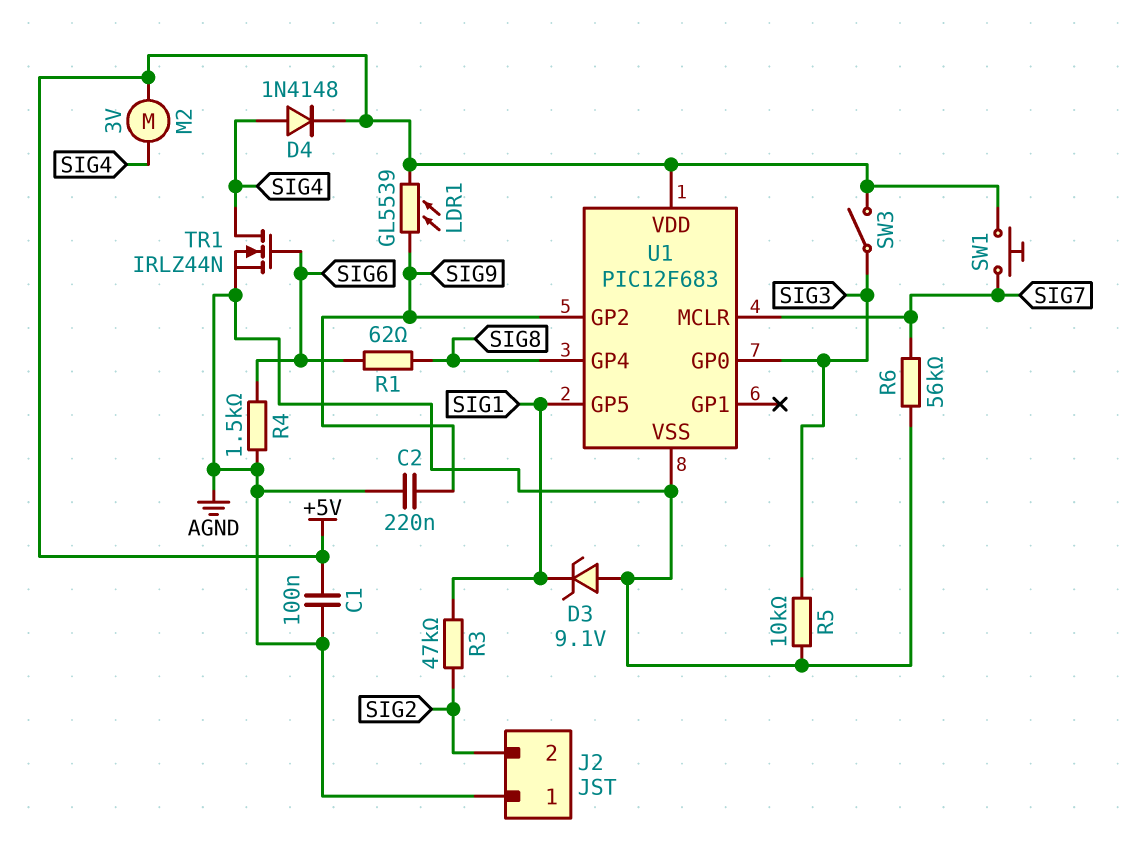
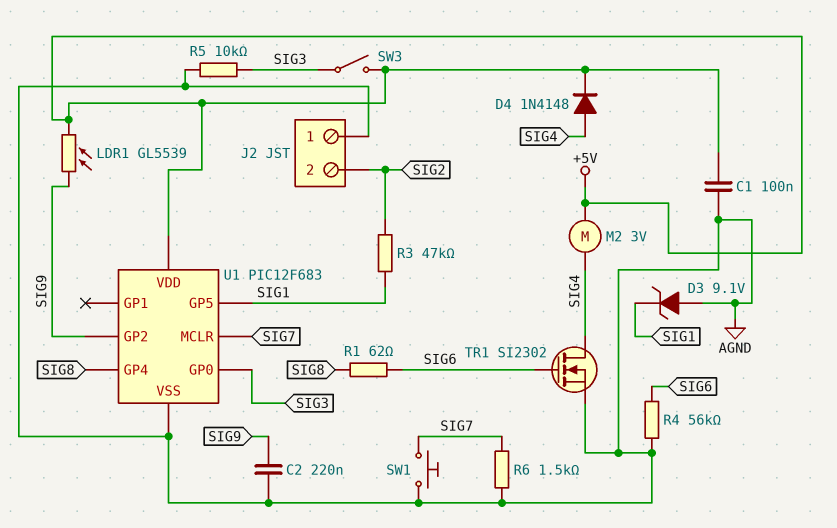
R4: 1.5k (AGND, SIG6) -> 56k (AGND, SIG6)
R6: 56k (AGND, SIG7) -> 1.5k (AGND, SIG7)
SW1: button (+5V, SIG7) -> button (AGND, SIG7)
TR1: NMOS IRLZ44N (G SIG6, D SIG4, S AGND) -> NMOS SI2302 (G SIG6, D SIG4, S AGND)

